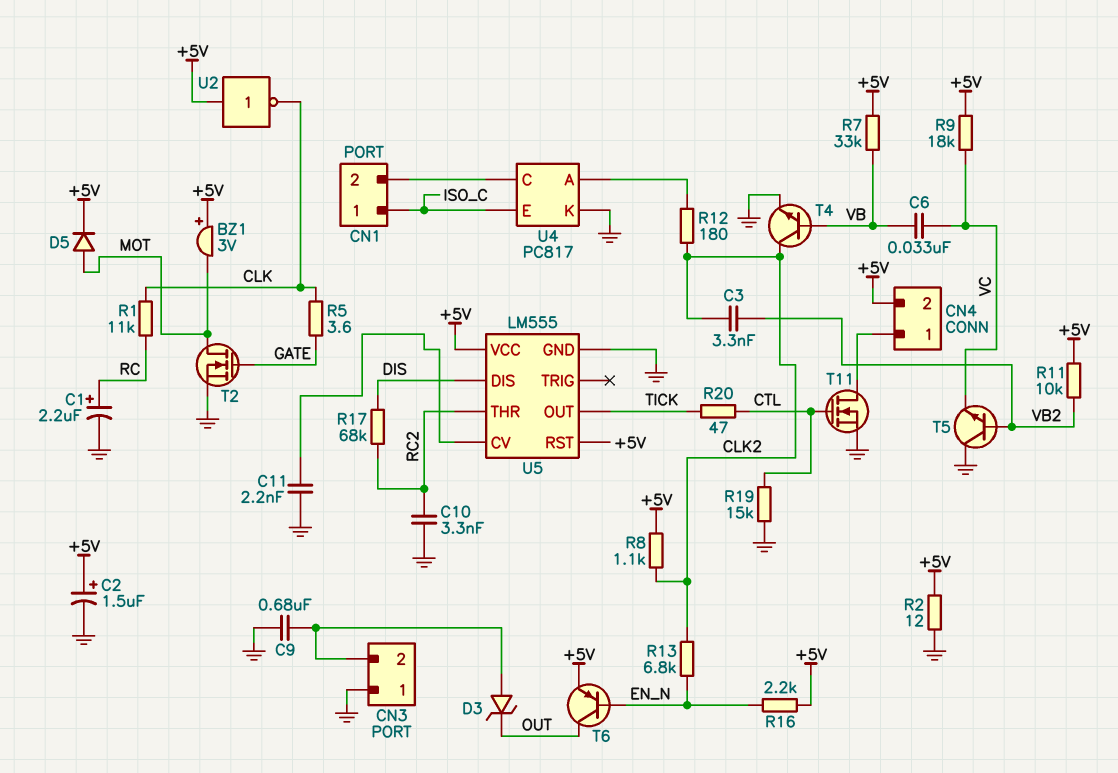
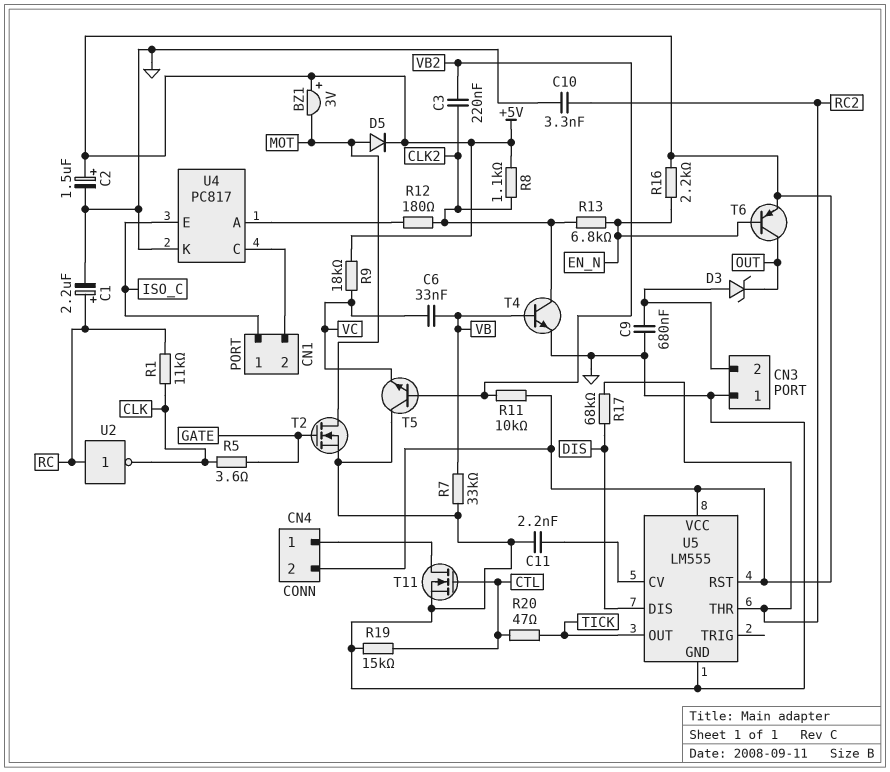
C3: 3.3nF (CLK2, VB2) -> 220nF (CLK2, VB2)
R2: 12 (+5V, GND) -> none
R7: 33k (+5V, VB) -> 33k (GND, VB)
U2: NOT (in +5V, out CLK) -> NOT (in RC, out CLK)

